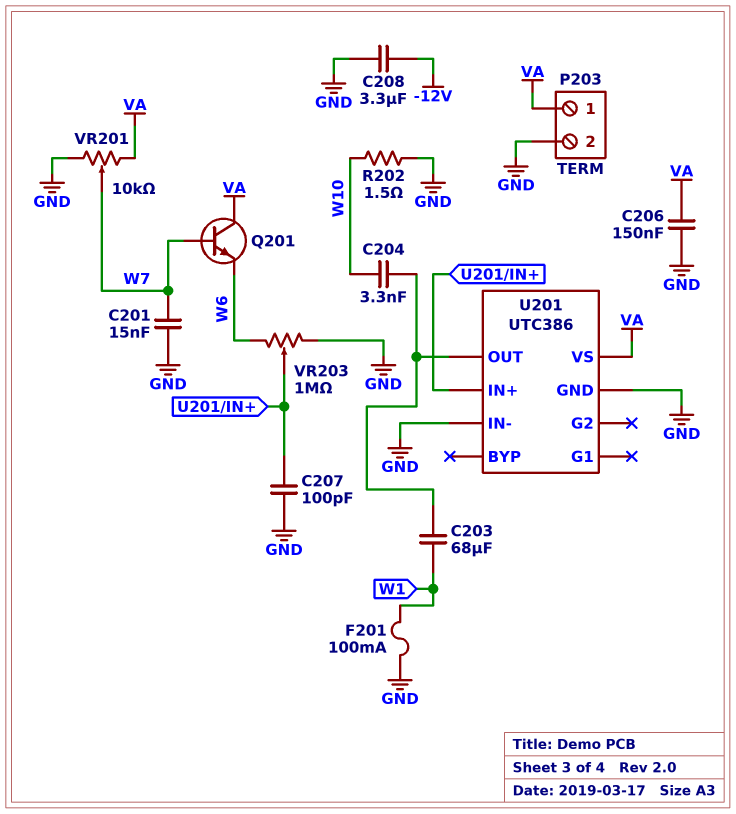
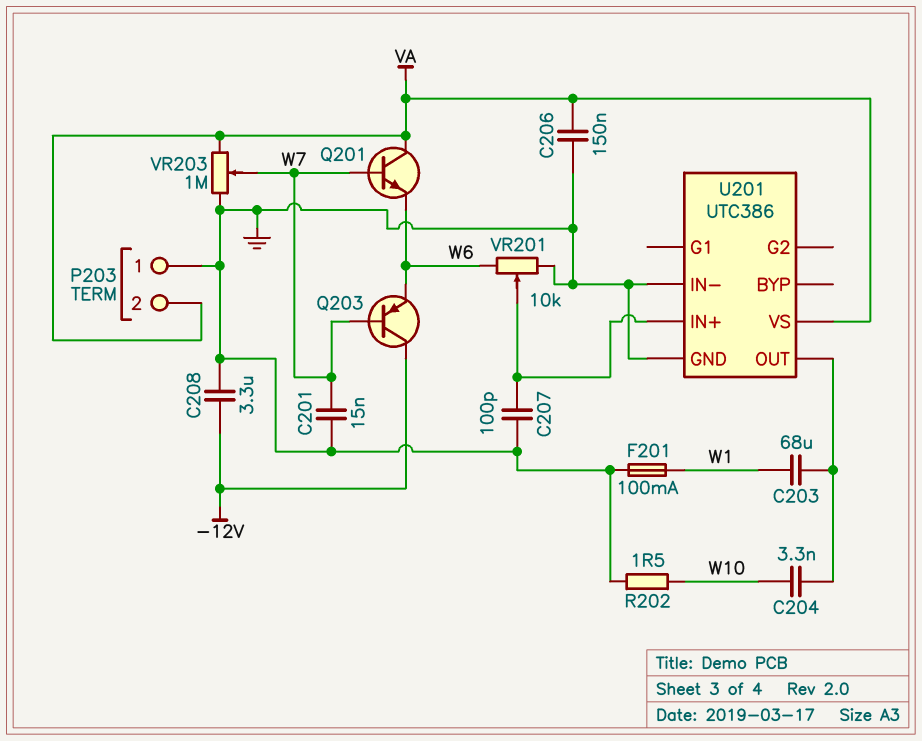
P203 pin 1: VA -> GND
P203 pin 2: GND -> VA
Q203: none -> PNP (B W7, C -12V, E W6)
VR201: 10k (GND, VA, wiper W7) -> 10k (GND, W6, wiper U201/IN+)
VR203: 1M (GND, W6, wiper U201/IN+) -> 1M (GND, VA, wiper W7)

